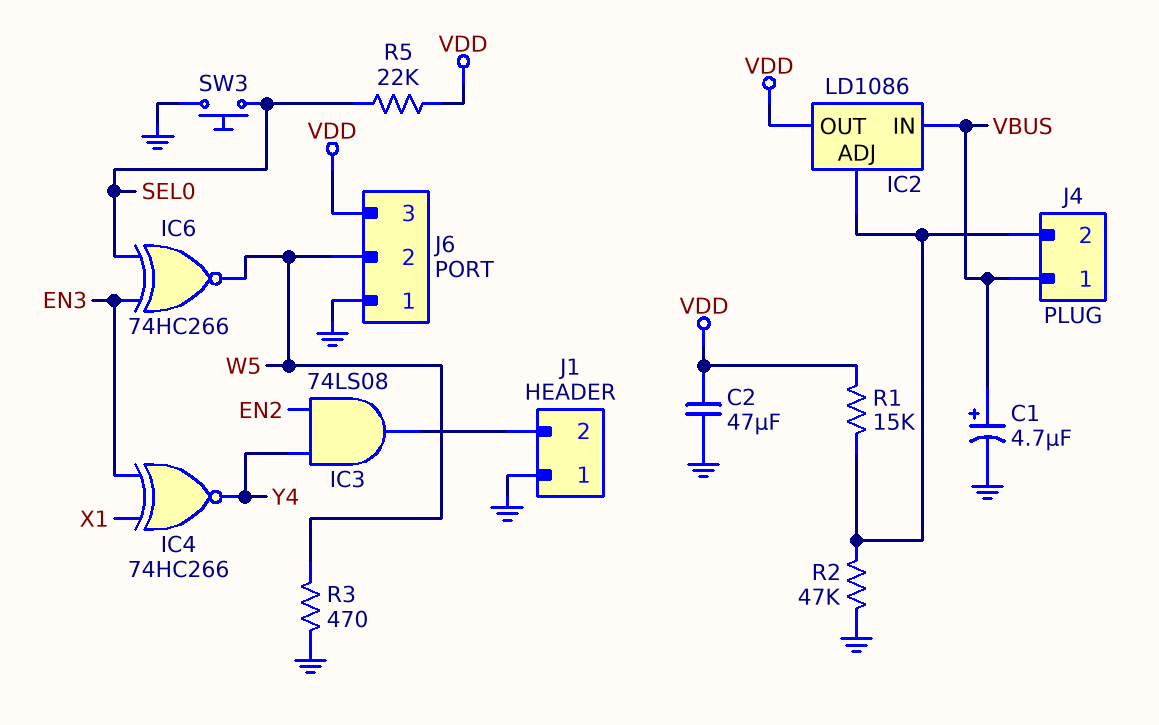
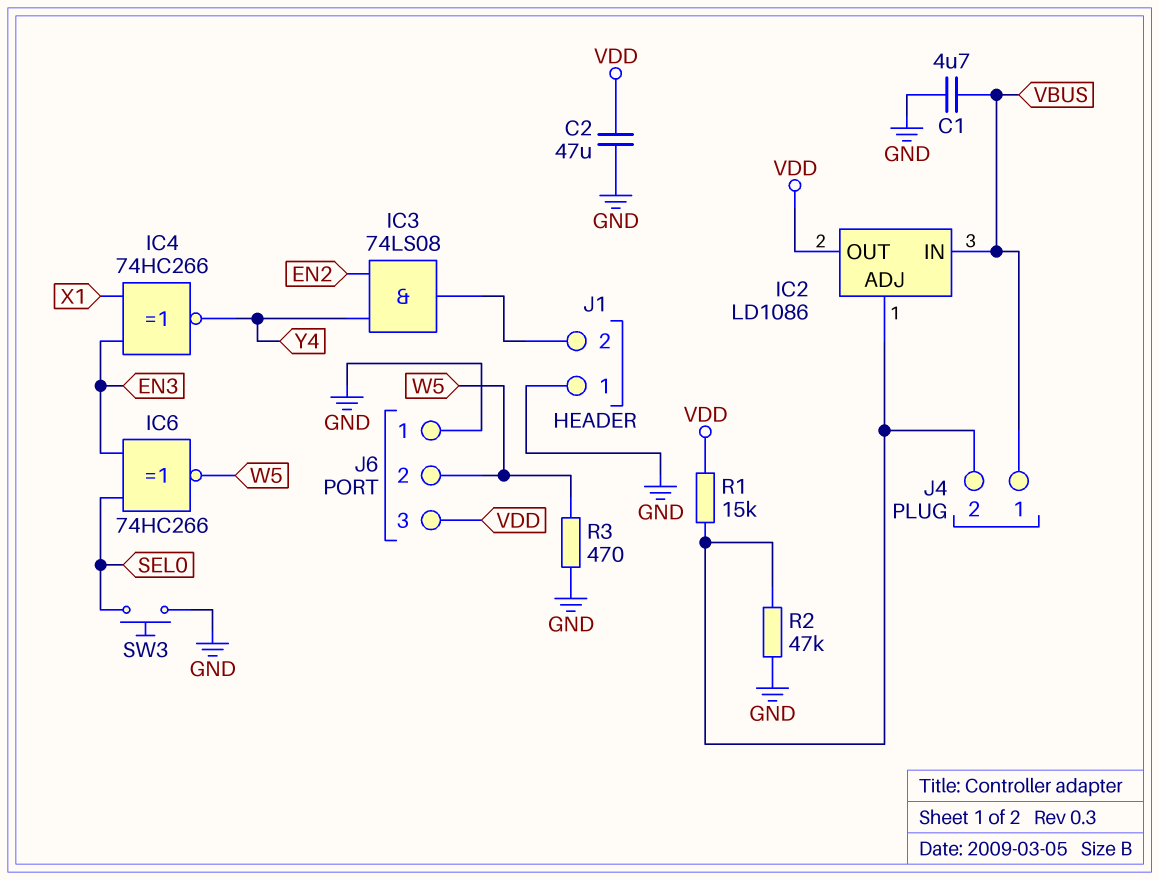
C1: 4.7uF (plus VBUS, minus GND) -> 4.7uF (GND, VBUS)
R5: 22k (SEL0, VDD) -> none

